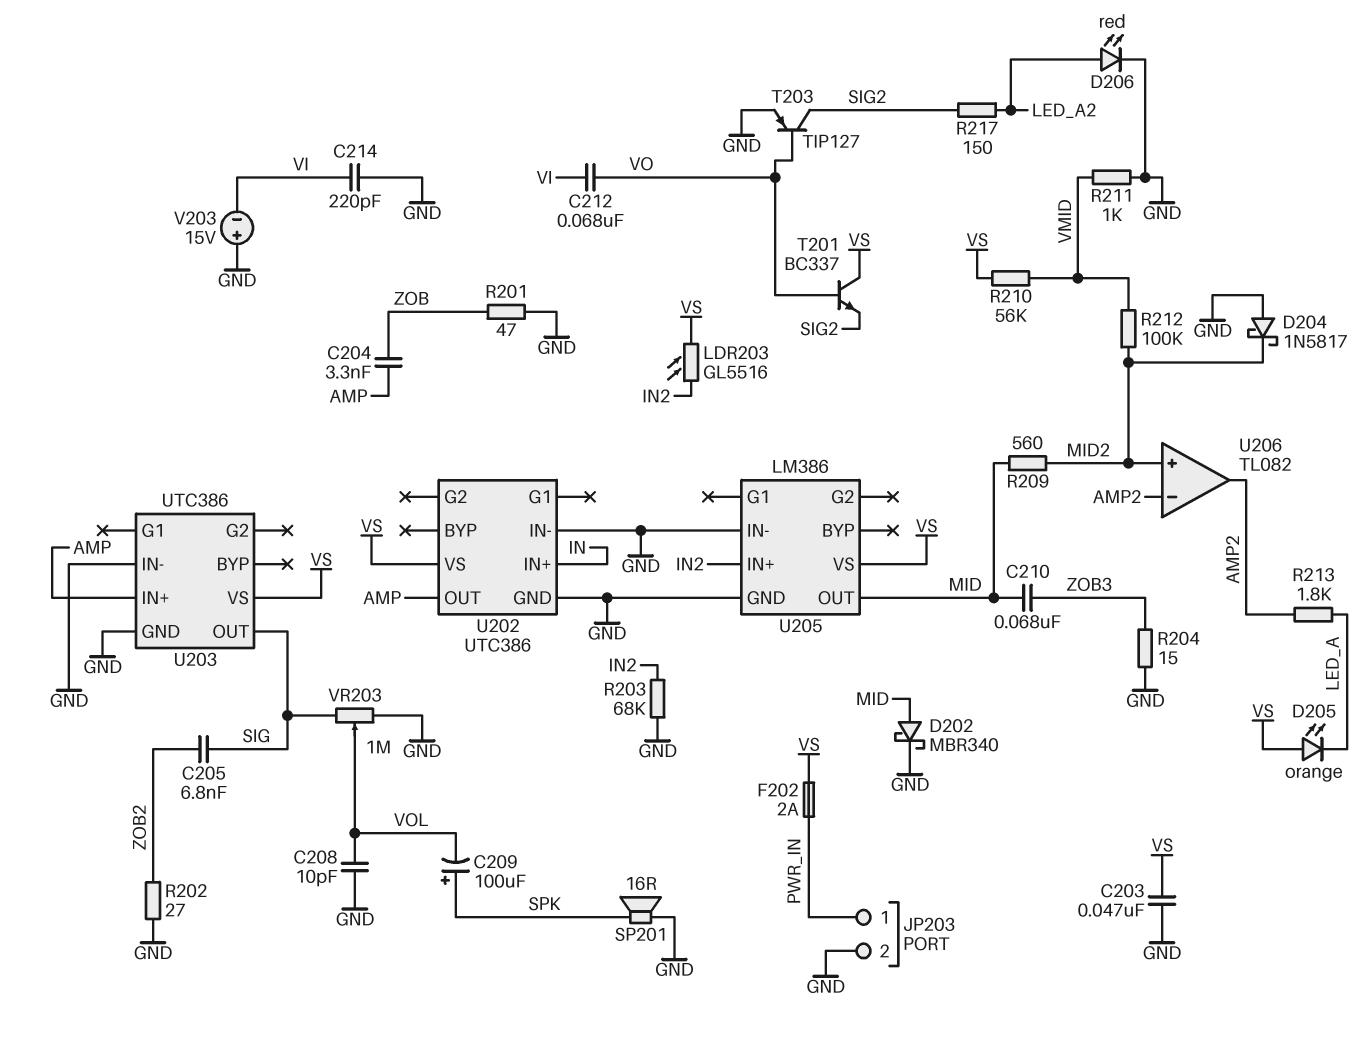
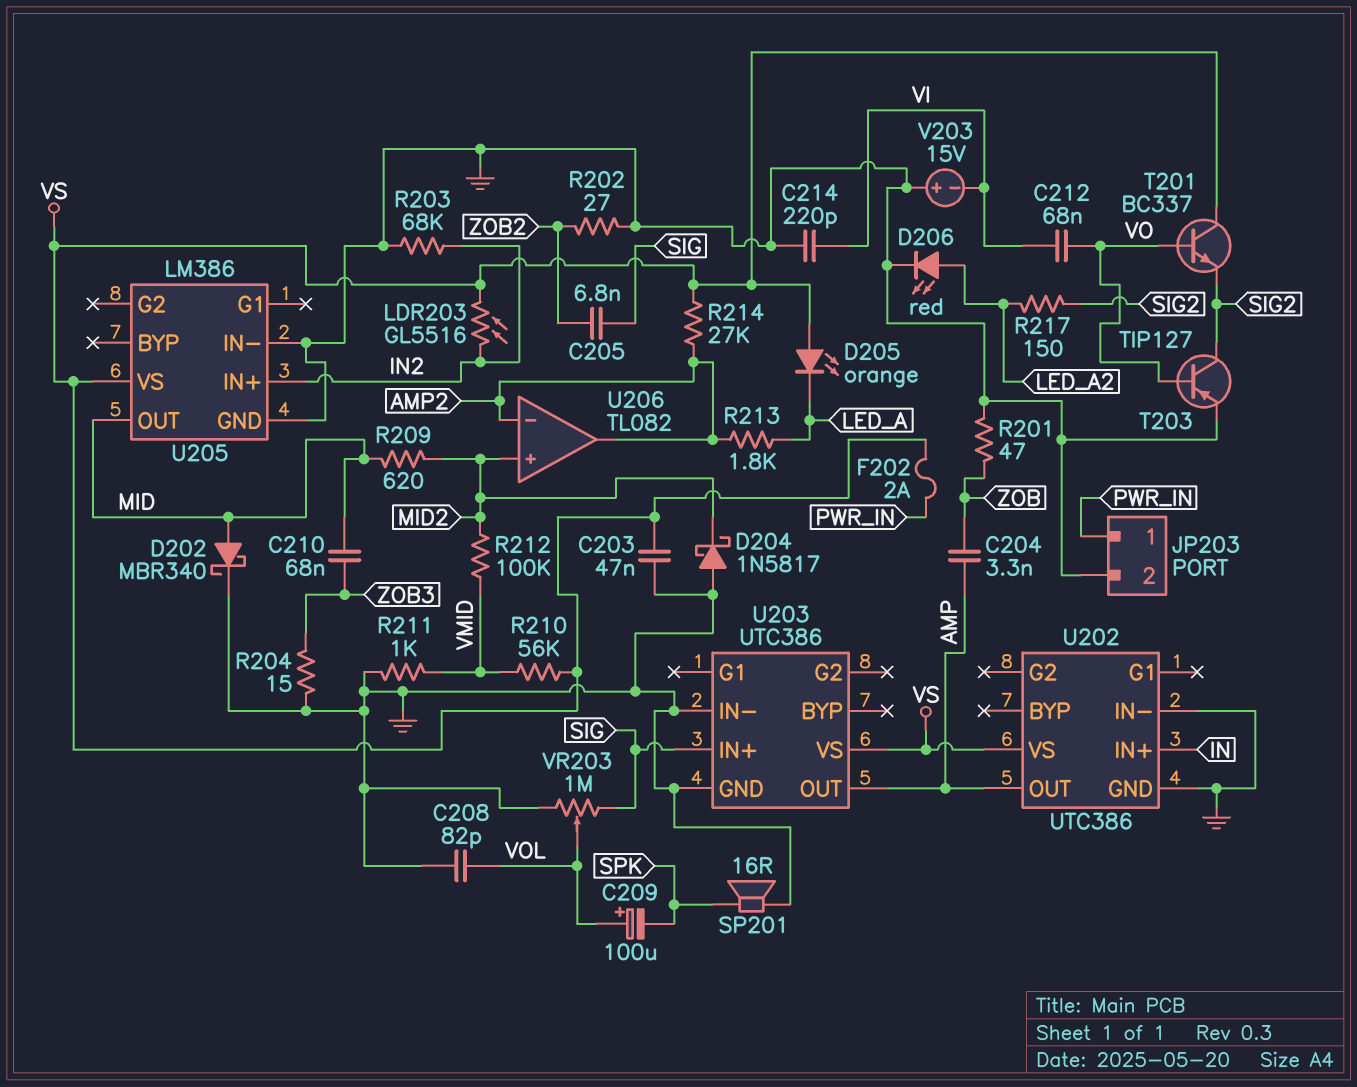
C208: 10pF (GND, VOL) -> 82pF (GND, VOL)
C209: 100uF (plus SPK, minus VOL) -> 100uF (plus VOL, minus SPK)
R209: 560 (MID, MID2) -> 620 (MID, MID2)
R214: none -> 27k (AMP2, VS)
U203 pin IN+: AMP -> SIG
U203 pin OUT: SIG -> AMP

